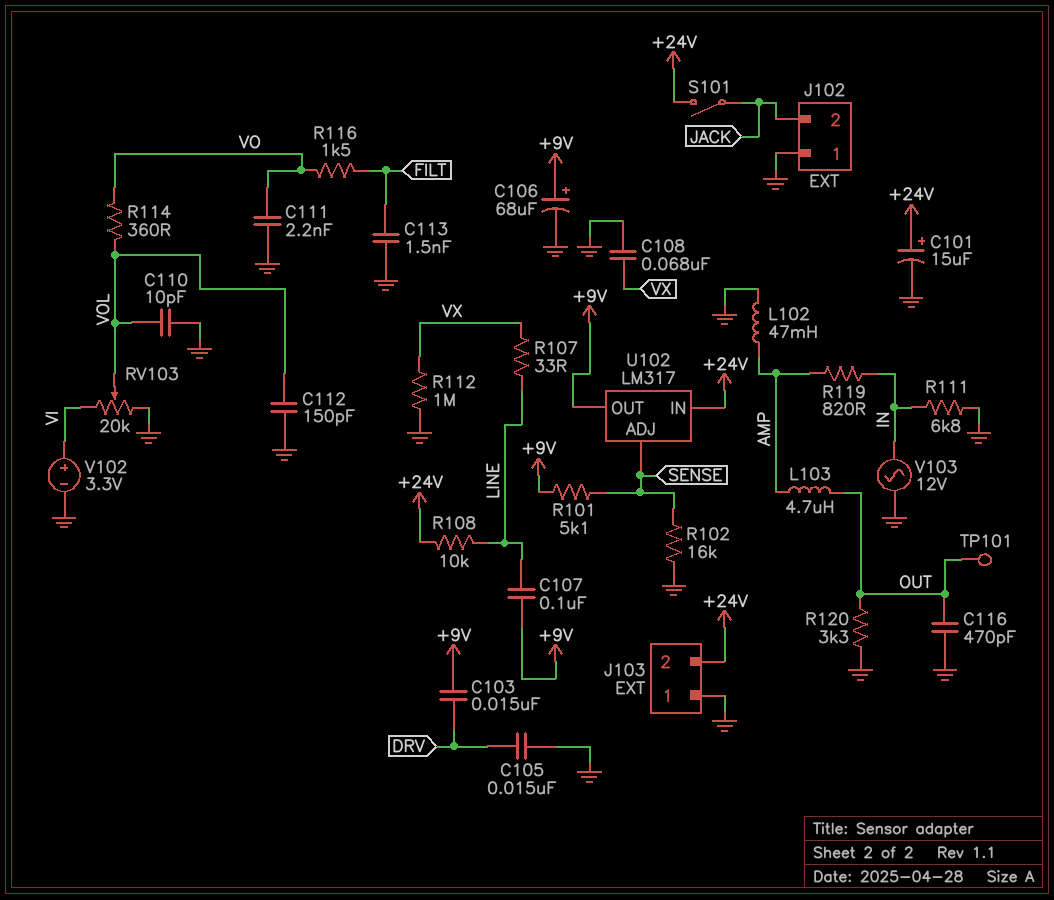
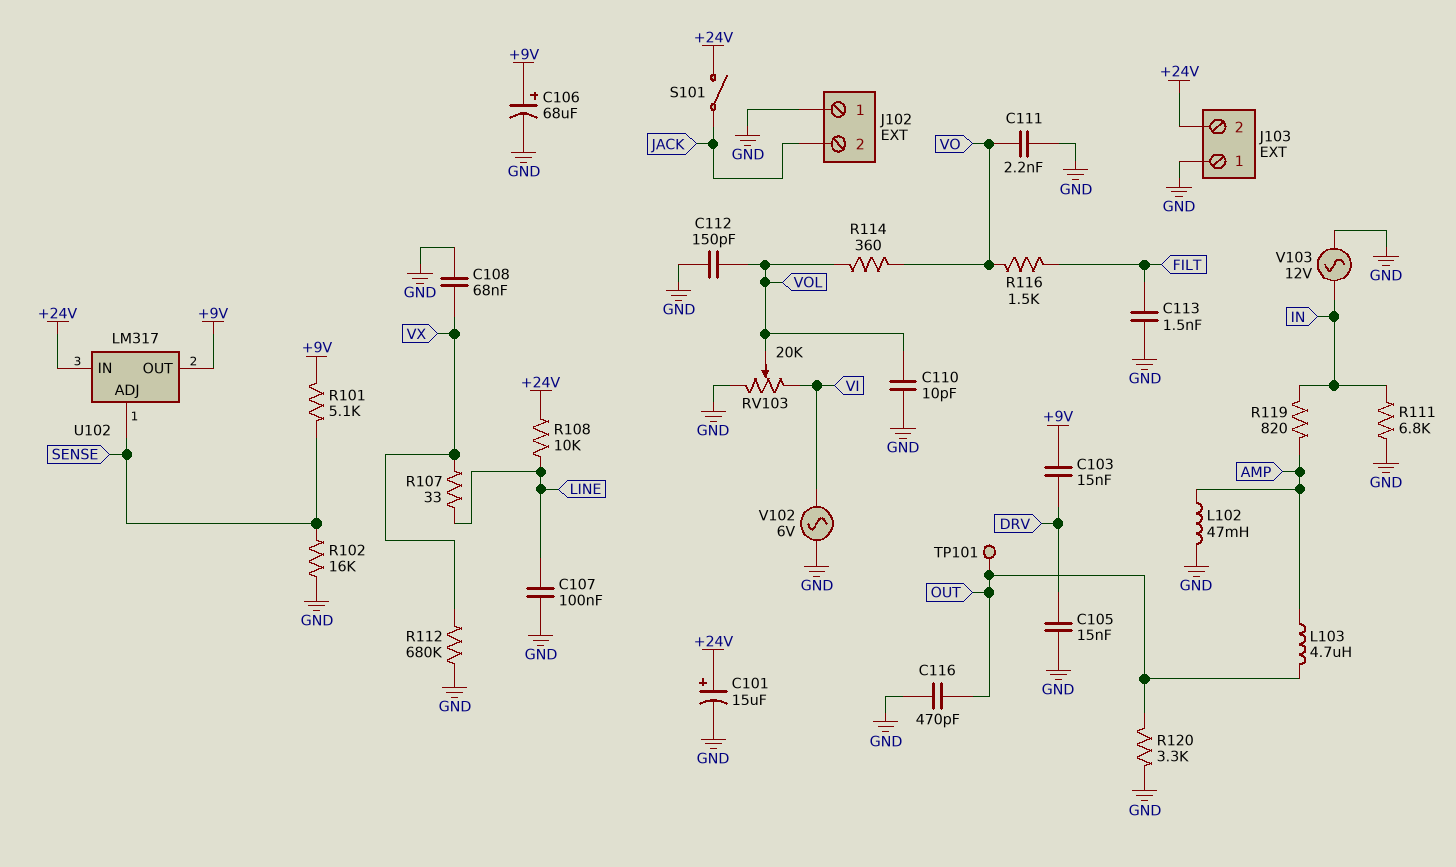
C107: 100nF (+9V, LINE) -> 100nF (GND, LINE)
R112: 1M (GND, VX) -> 680k (GND, VX)
V102: 3.3V (plus VI, minus GND) -> AC 6V (GND, VI)

